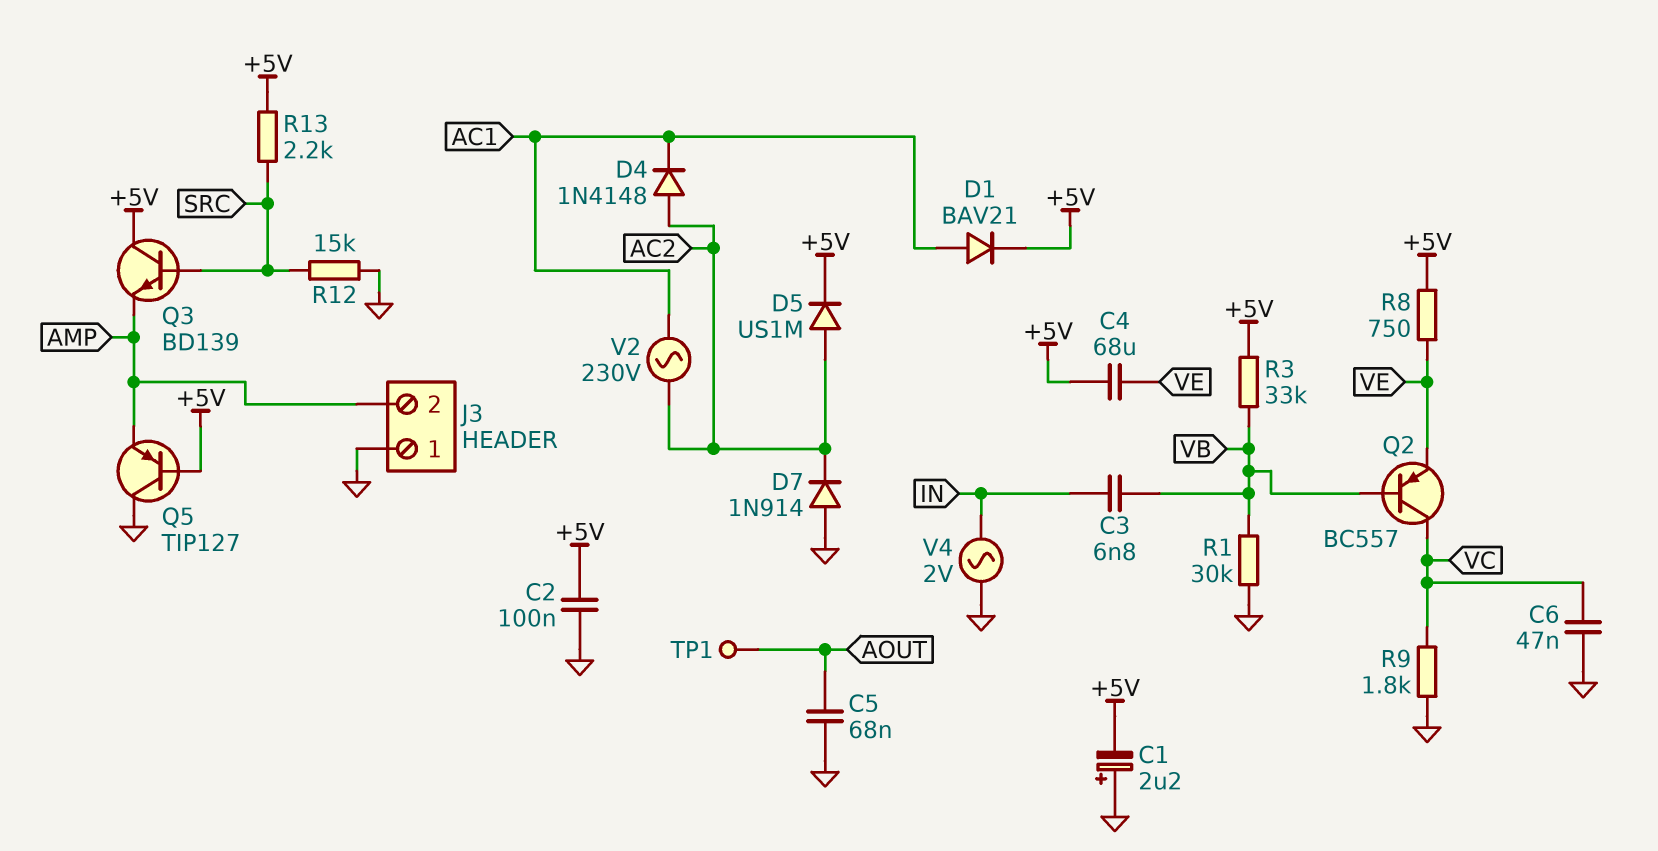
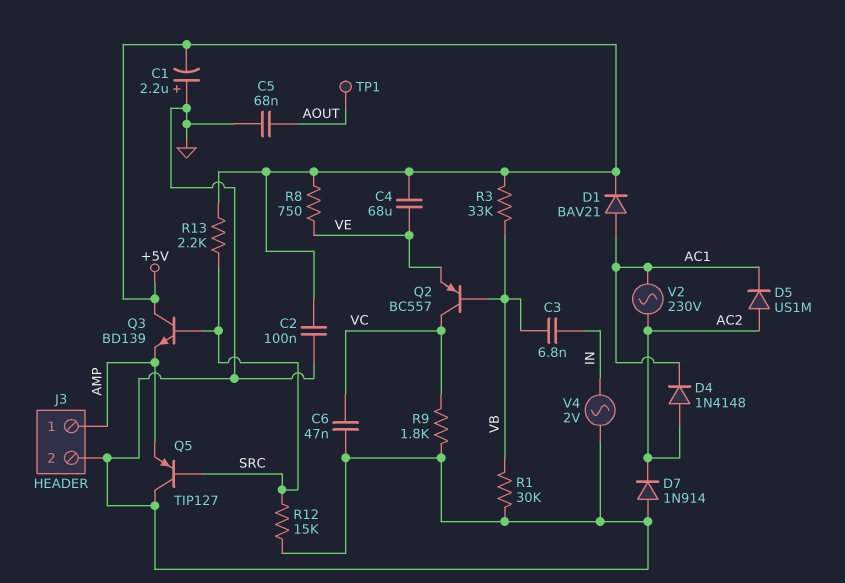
D5: diode US1M (A AC2, K +5V) -> diode US1M (A AC2, K AC1)
J3 pin 1: GND -> AMP
J3 pin 2: AMP -> GND
Q5: PNP TIP127 (B +5V, C GND, E AMP) -> PNP TIP127 (B SRC, C GND, E AMP)

